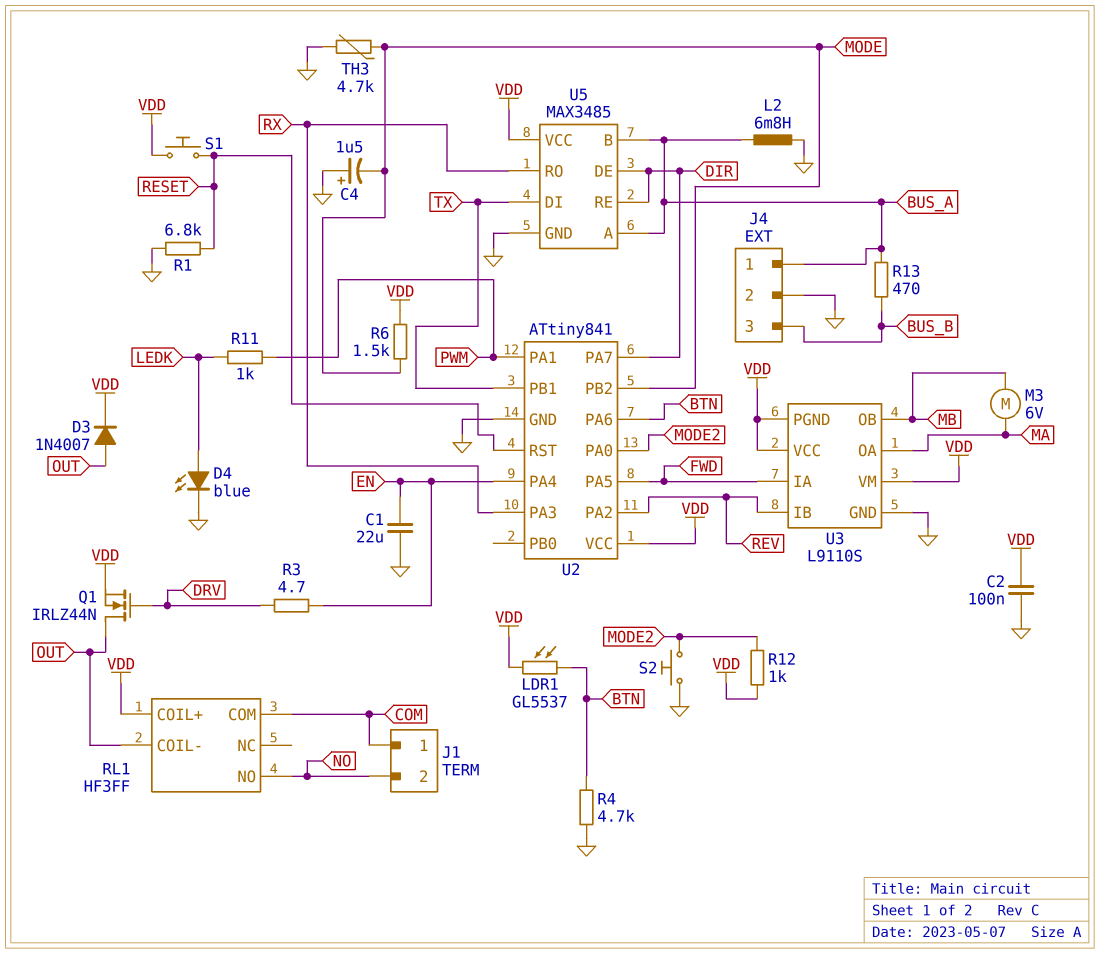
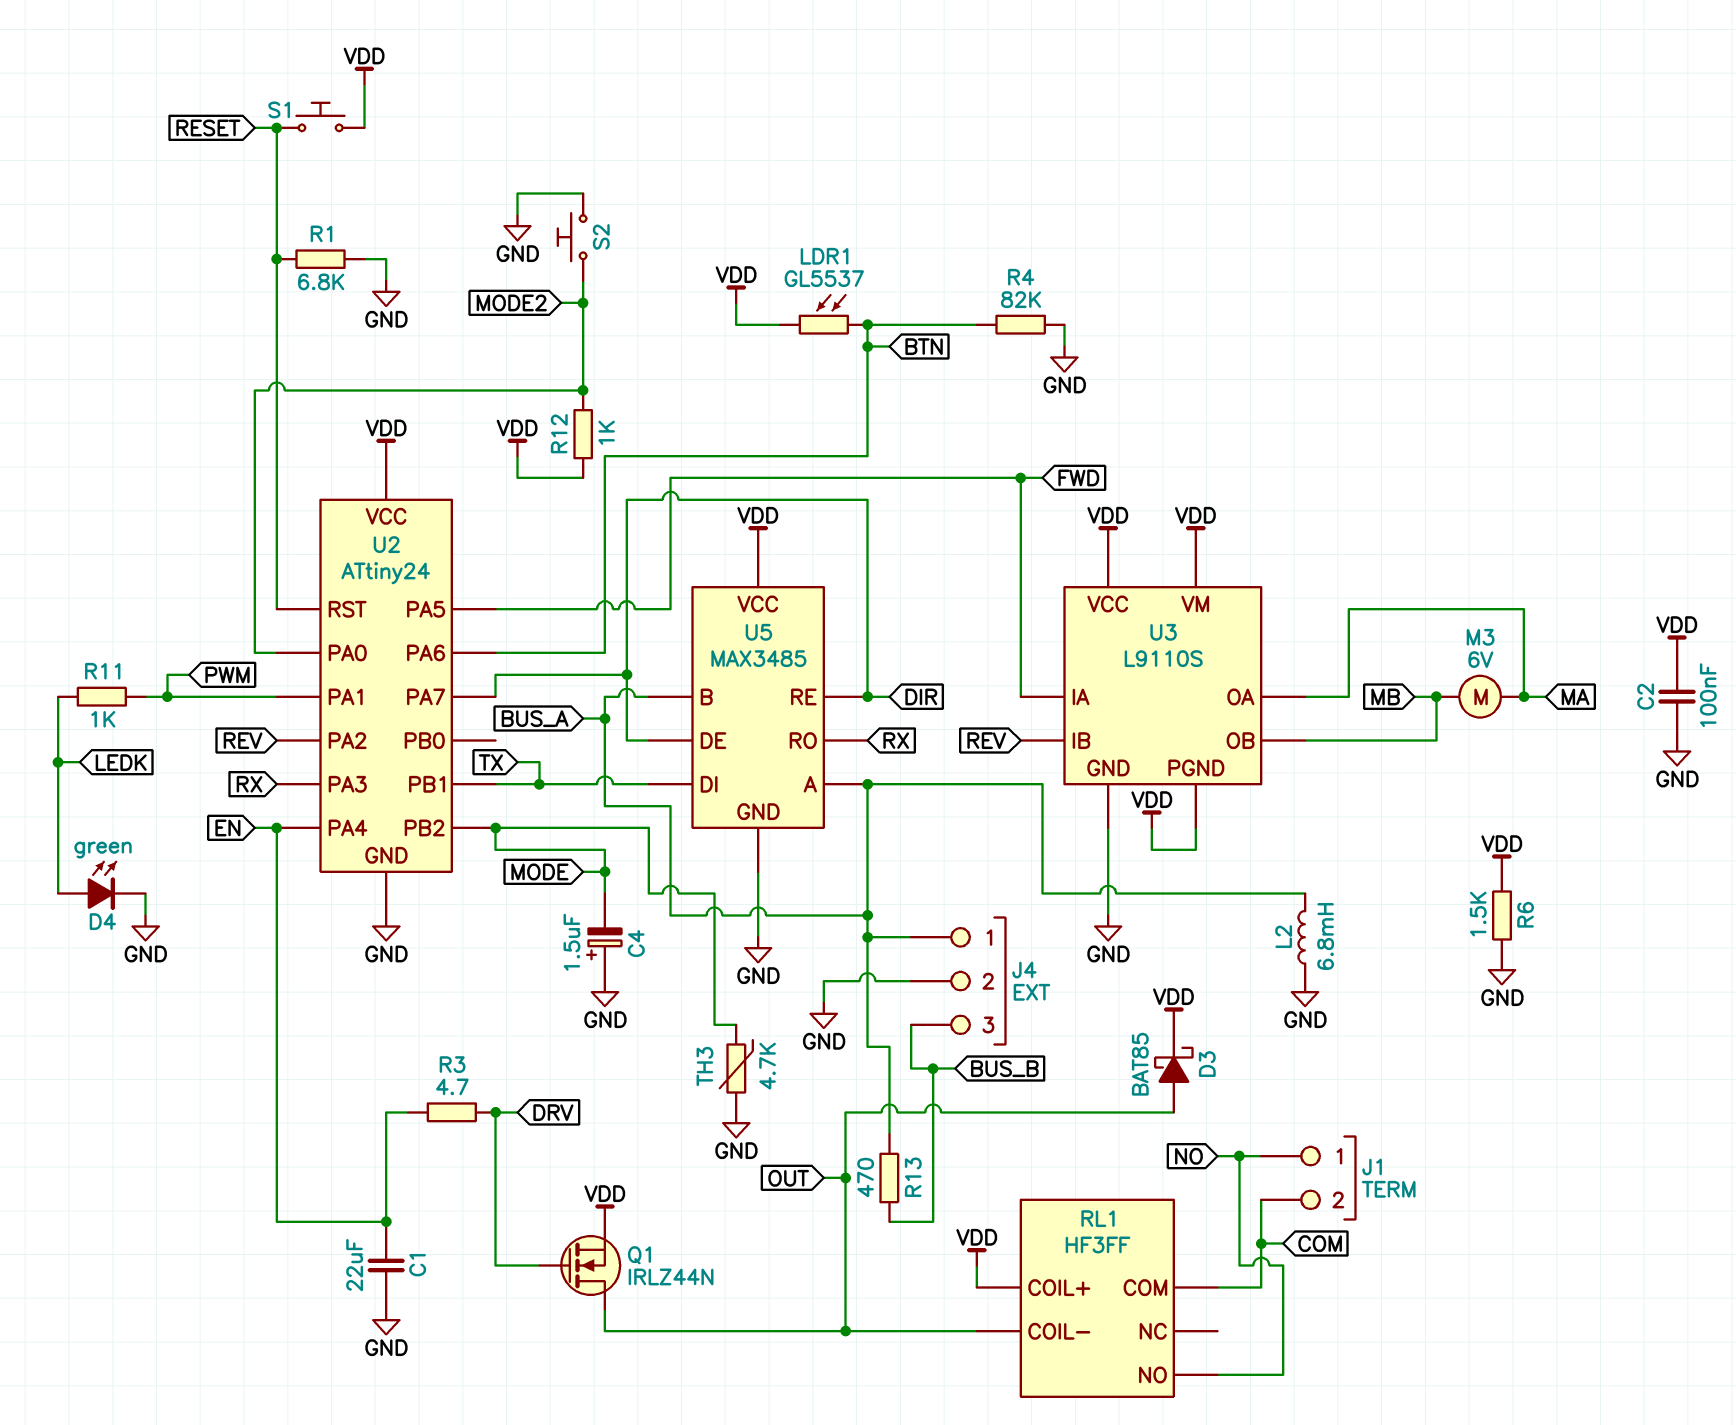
D3: diode 1N4007 (A OUT, K VDD) -> schottky BAT85 (A OUT, K VDD)
D4: LED blue (A LEDK, K GND) -> LED green (A LEDK, K GND)
J1 pin 1: COM -> NO
J1 pin 2: NO -> COM
R4: 4.7k (BTN, GND) -> 82k (BTN, GND)
R6: 1.5k (MODE, VDD) -> 1.5k (GND, VDD)
U2: ATtiny841 -> ATtiny24

